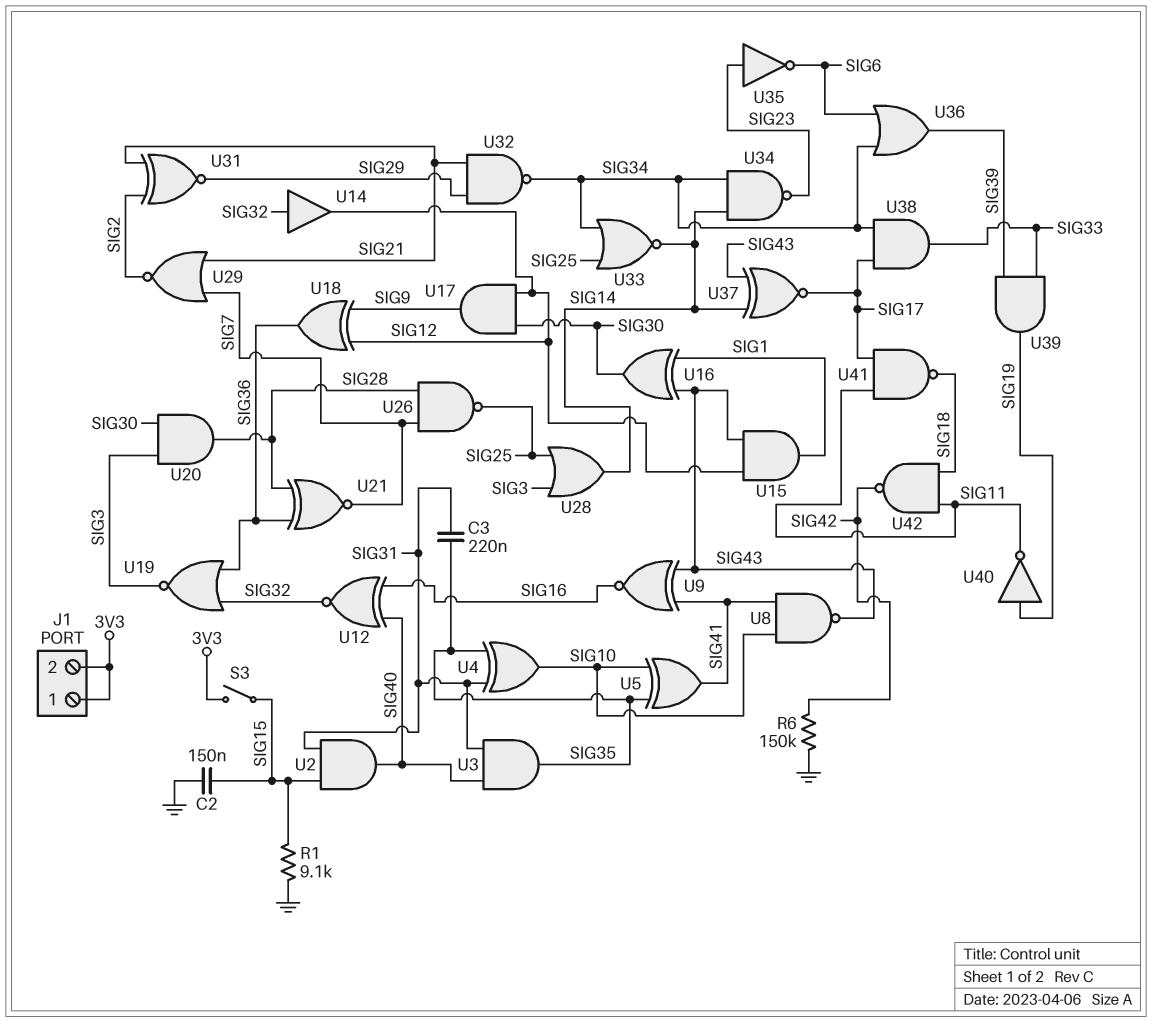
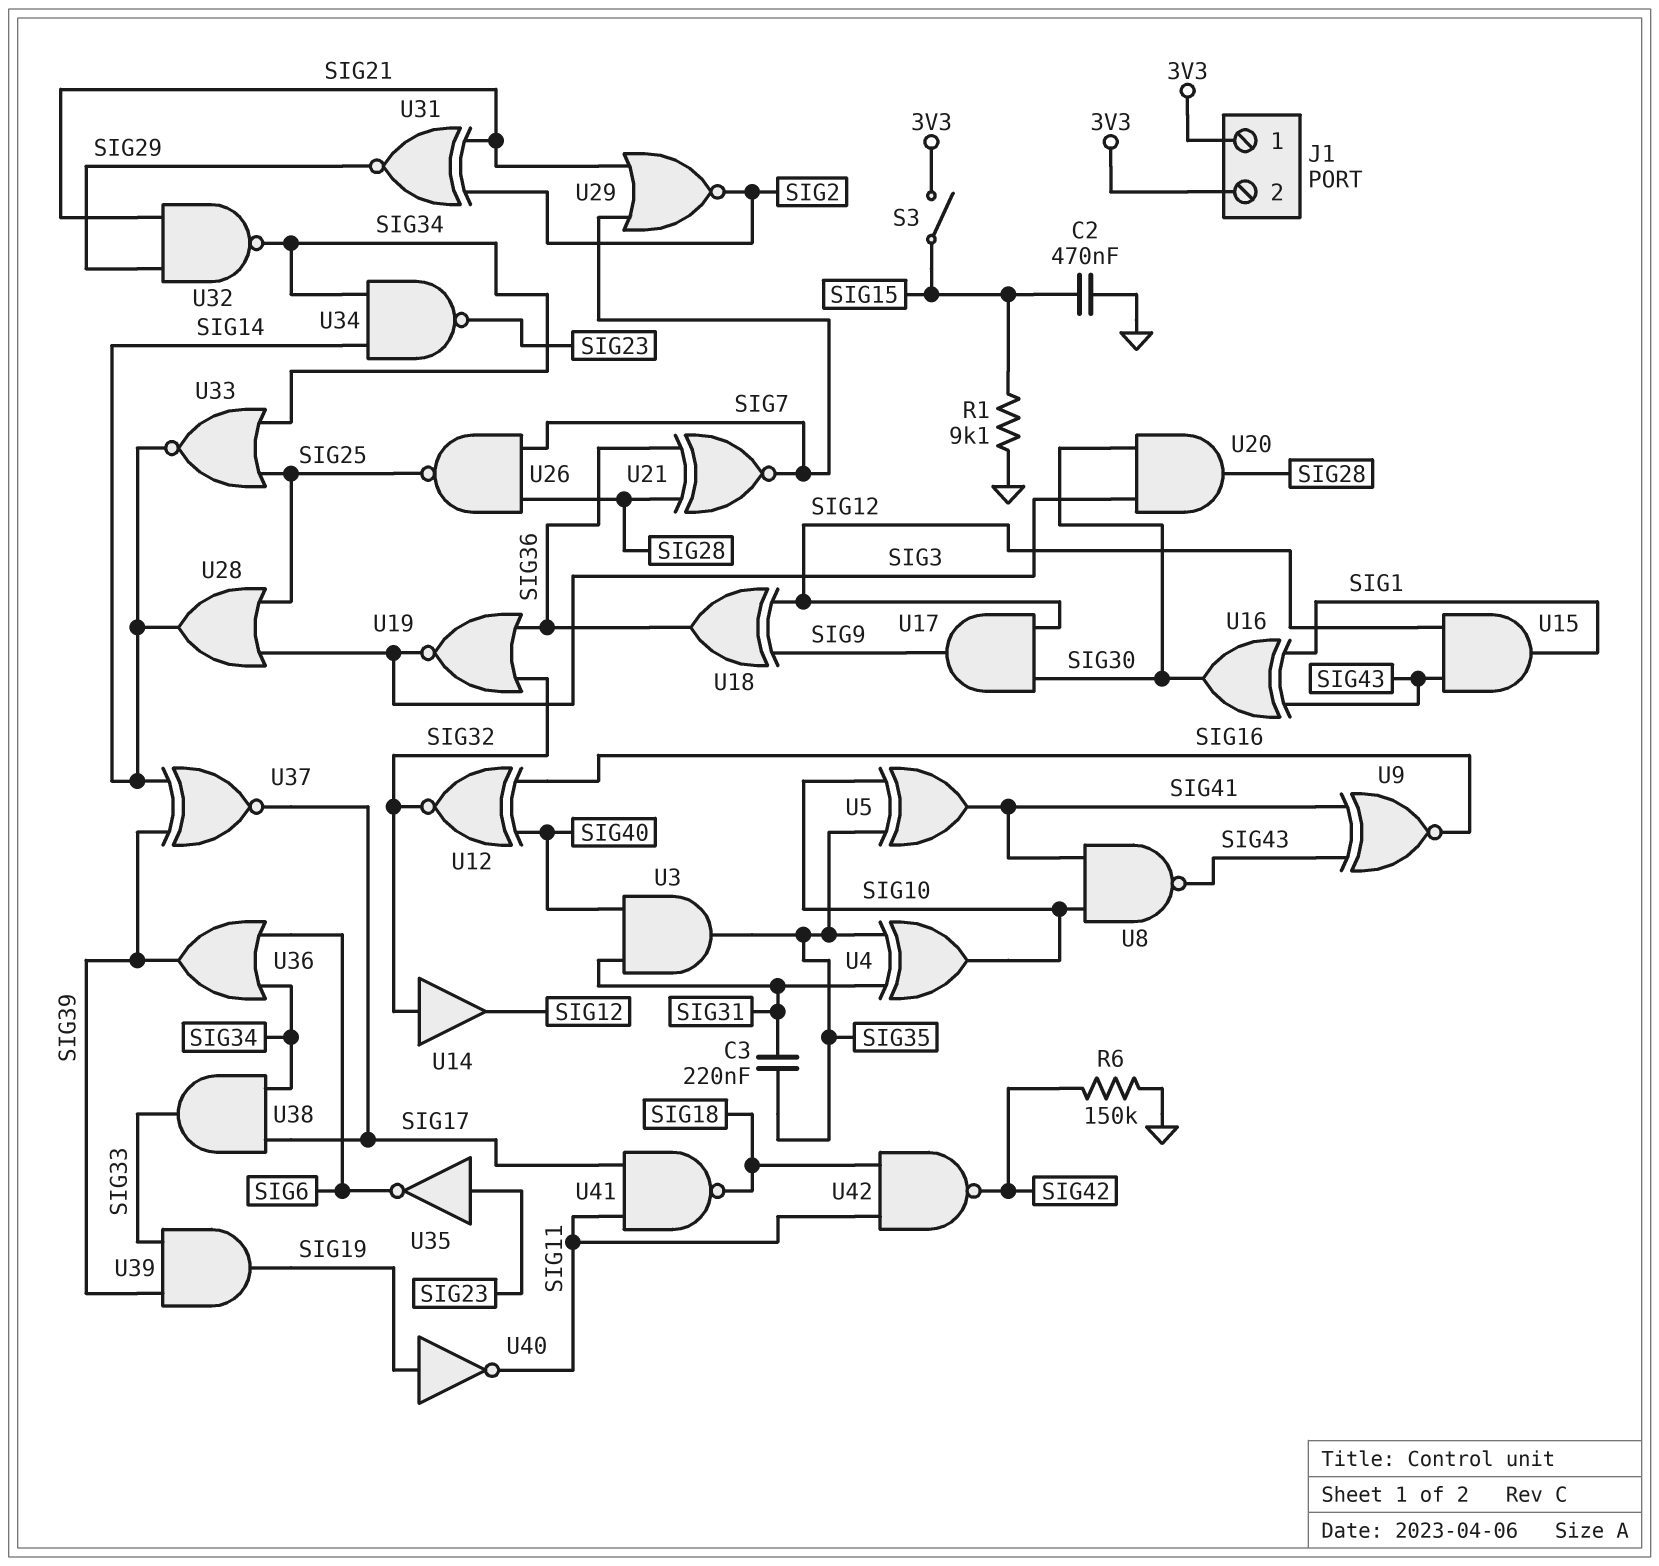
C2: 150nF (GND, SIG15) -> 470nF (GND, SIG15)
U2: AND (in SIG15, in SIG31, out SIG40) -> none
U37: XNOR (in SIG14, in SIG43, out SIG17) -> XNOR (in SIG14, in SIG39, out SIG17)

